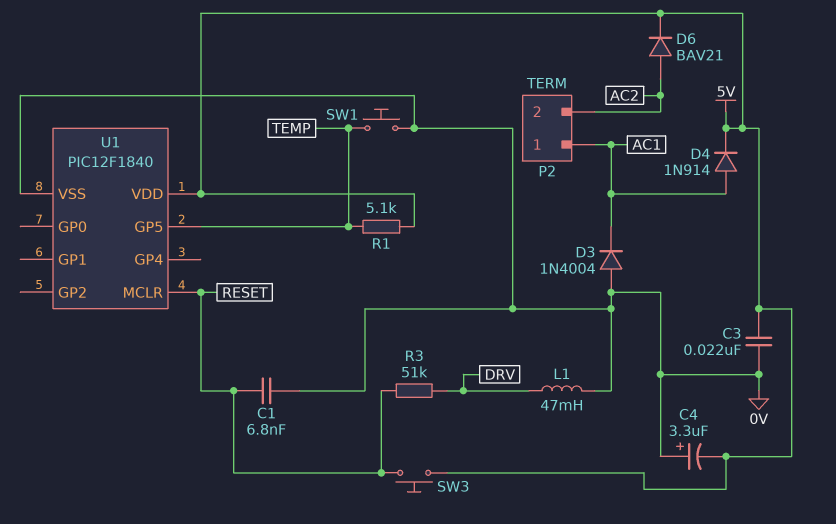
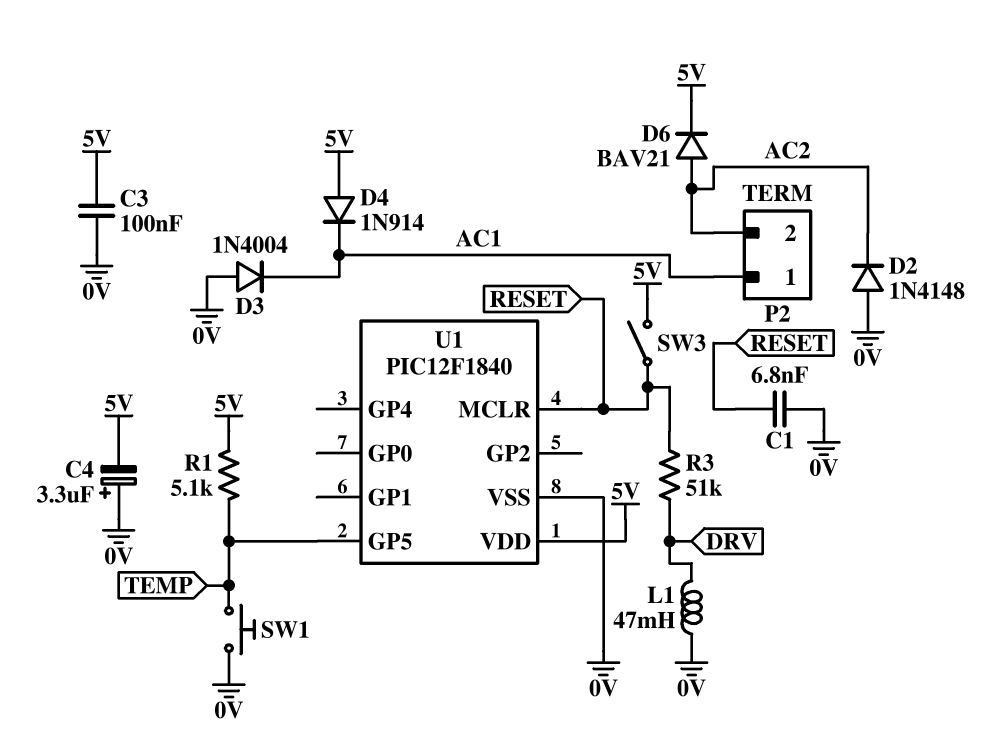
C3: 22nF (0V, 5V) -> 100nF (0V, 5V)
D2: none -> diode 1N4148 (A 0V, K AC2)
D4: diode 1N914 (A AC1, K 5V) -> diode 1N914 (A 5V, K AC1)
SW3: button (5V, RESET) -> switch (5V, RESET)

